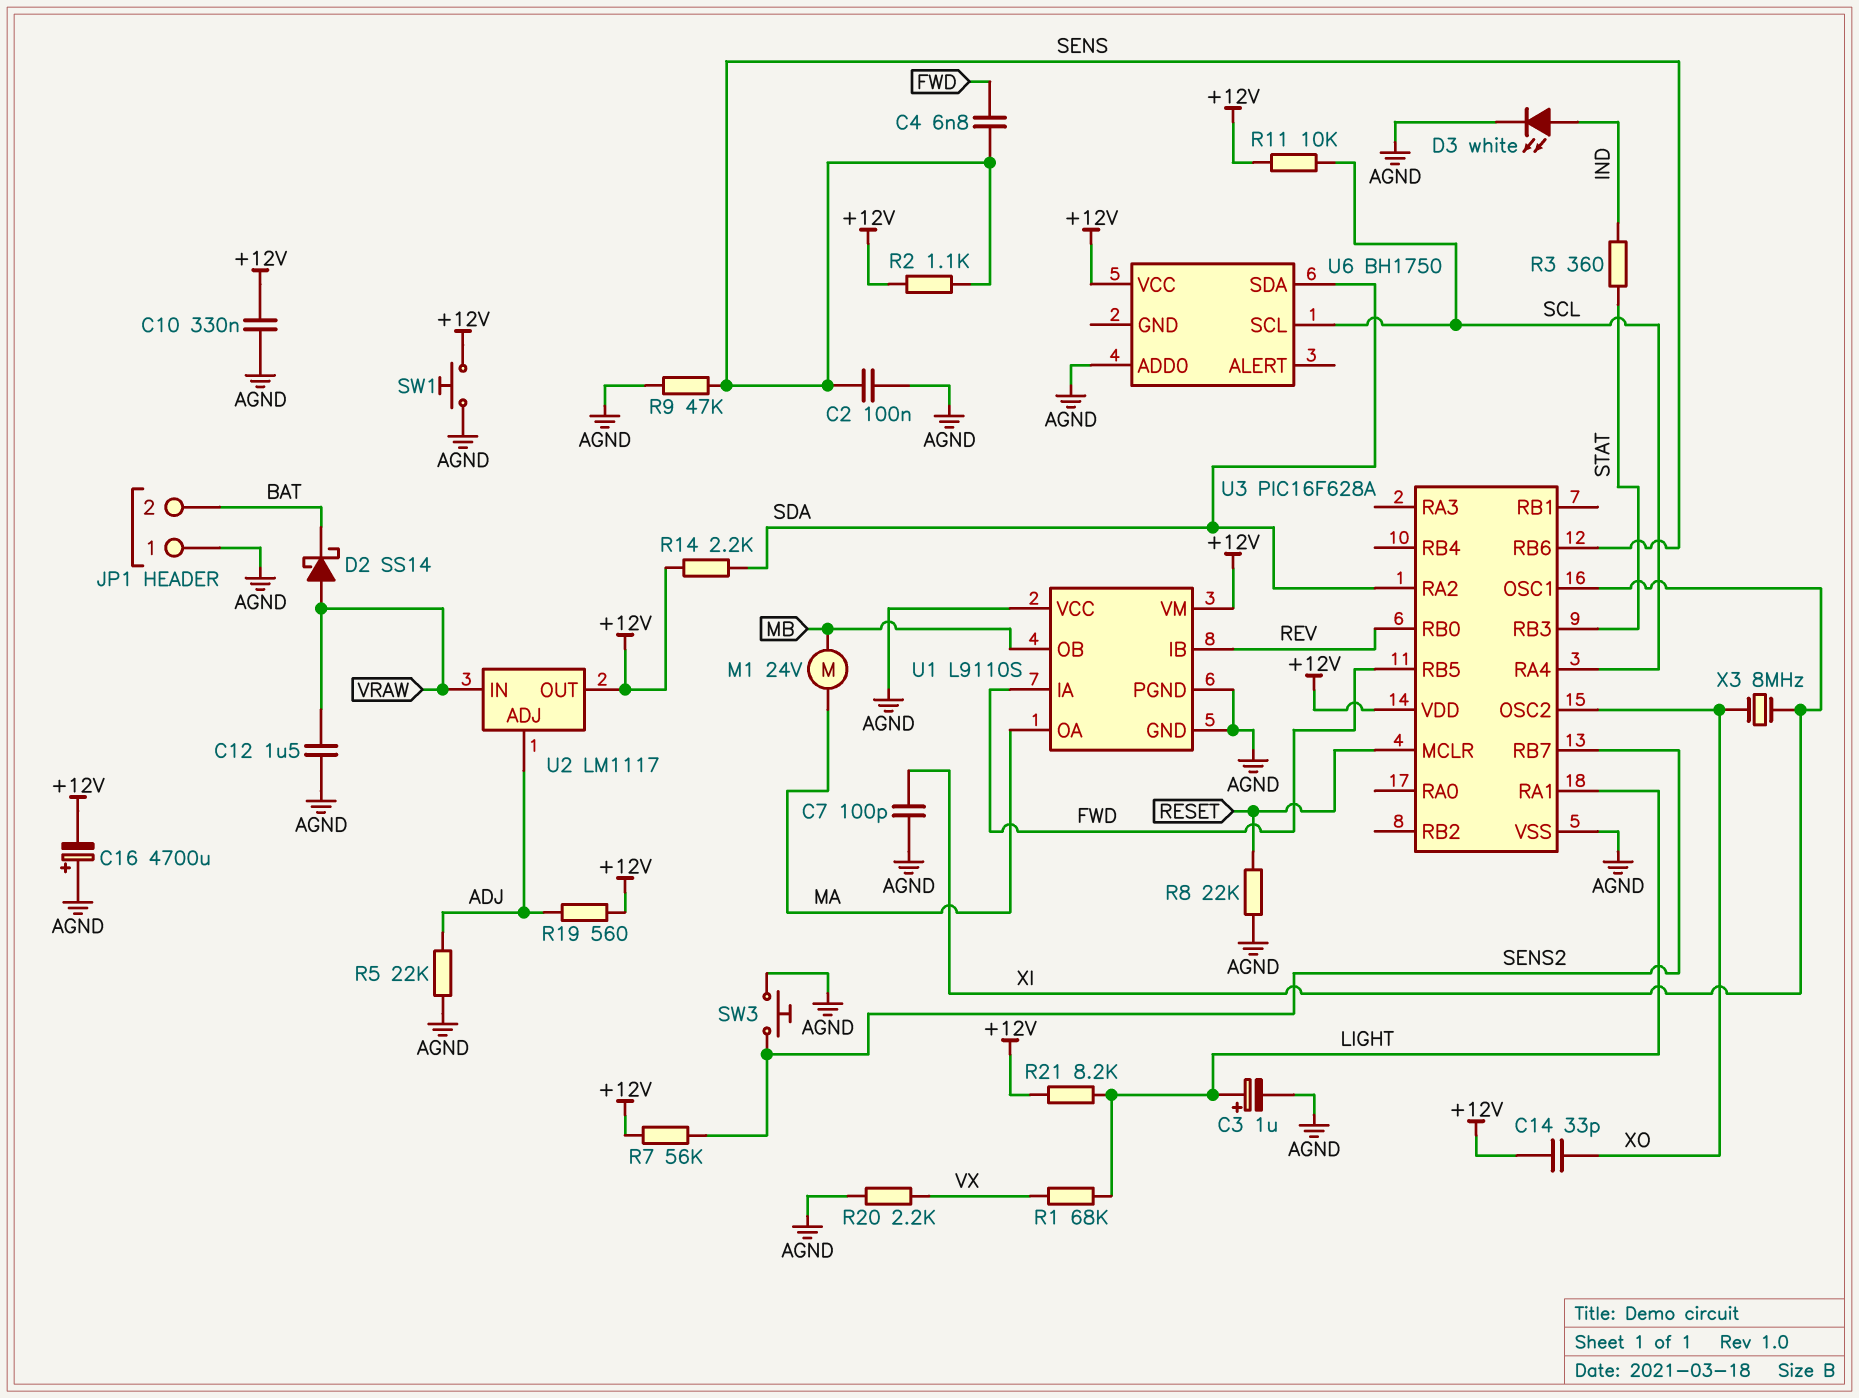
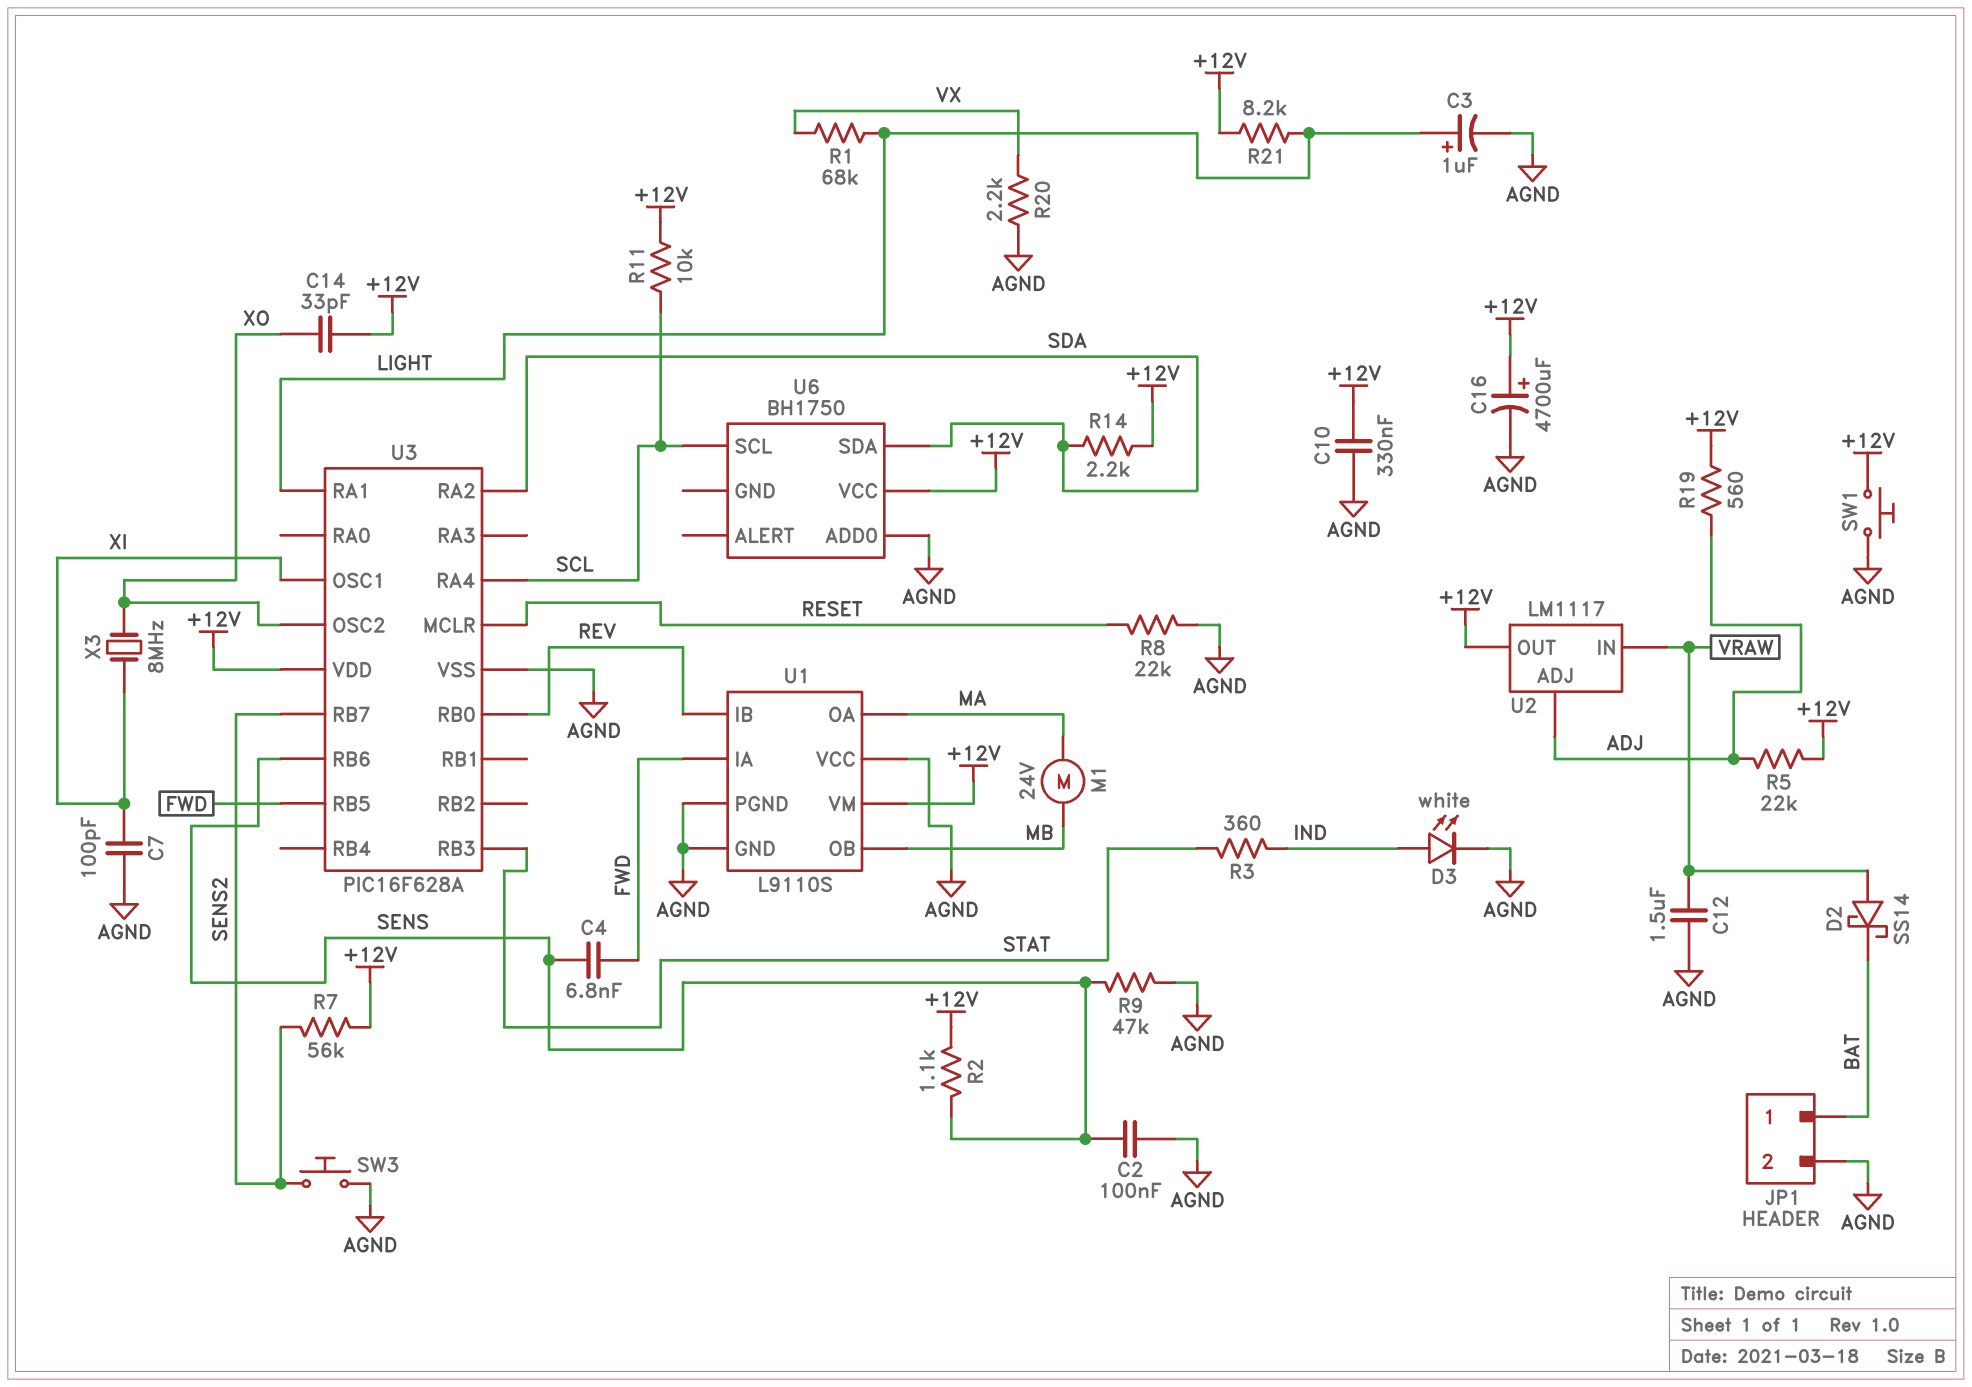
C16: 4700uF (plus AGND, minus +12V) -> 4700uF (plus +12V, minus AGND)
JP1 pin 1: AGND -> BAT
JP1 pin 2: BAT -> AGND
R5: 22k (ADJ, AGND) -> 22k (+12V, ADJ)

